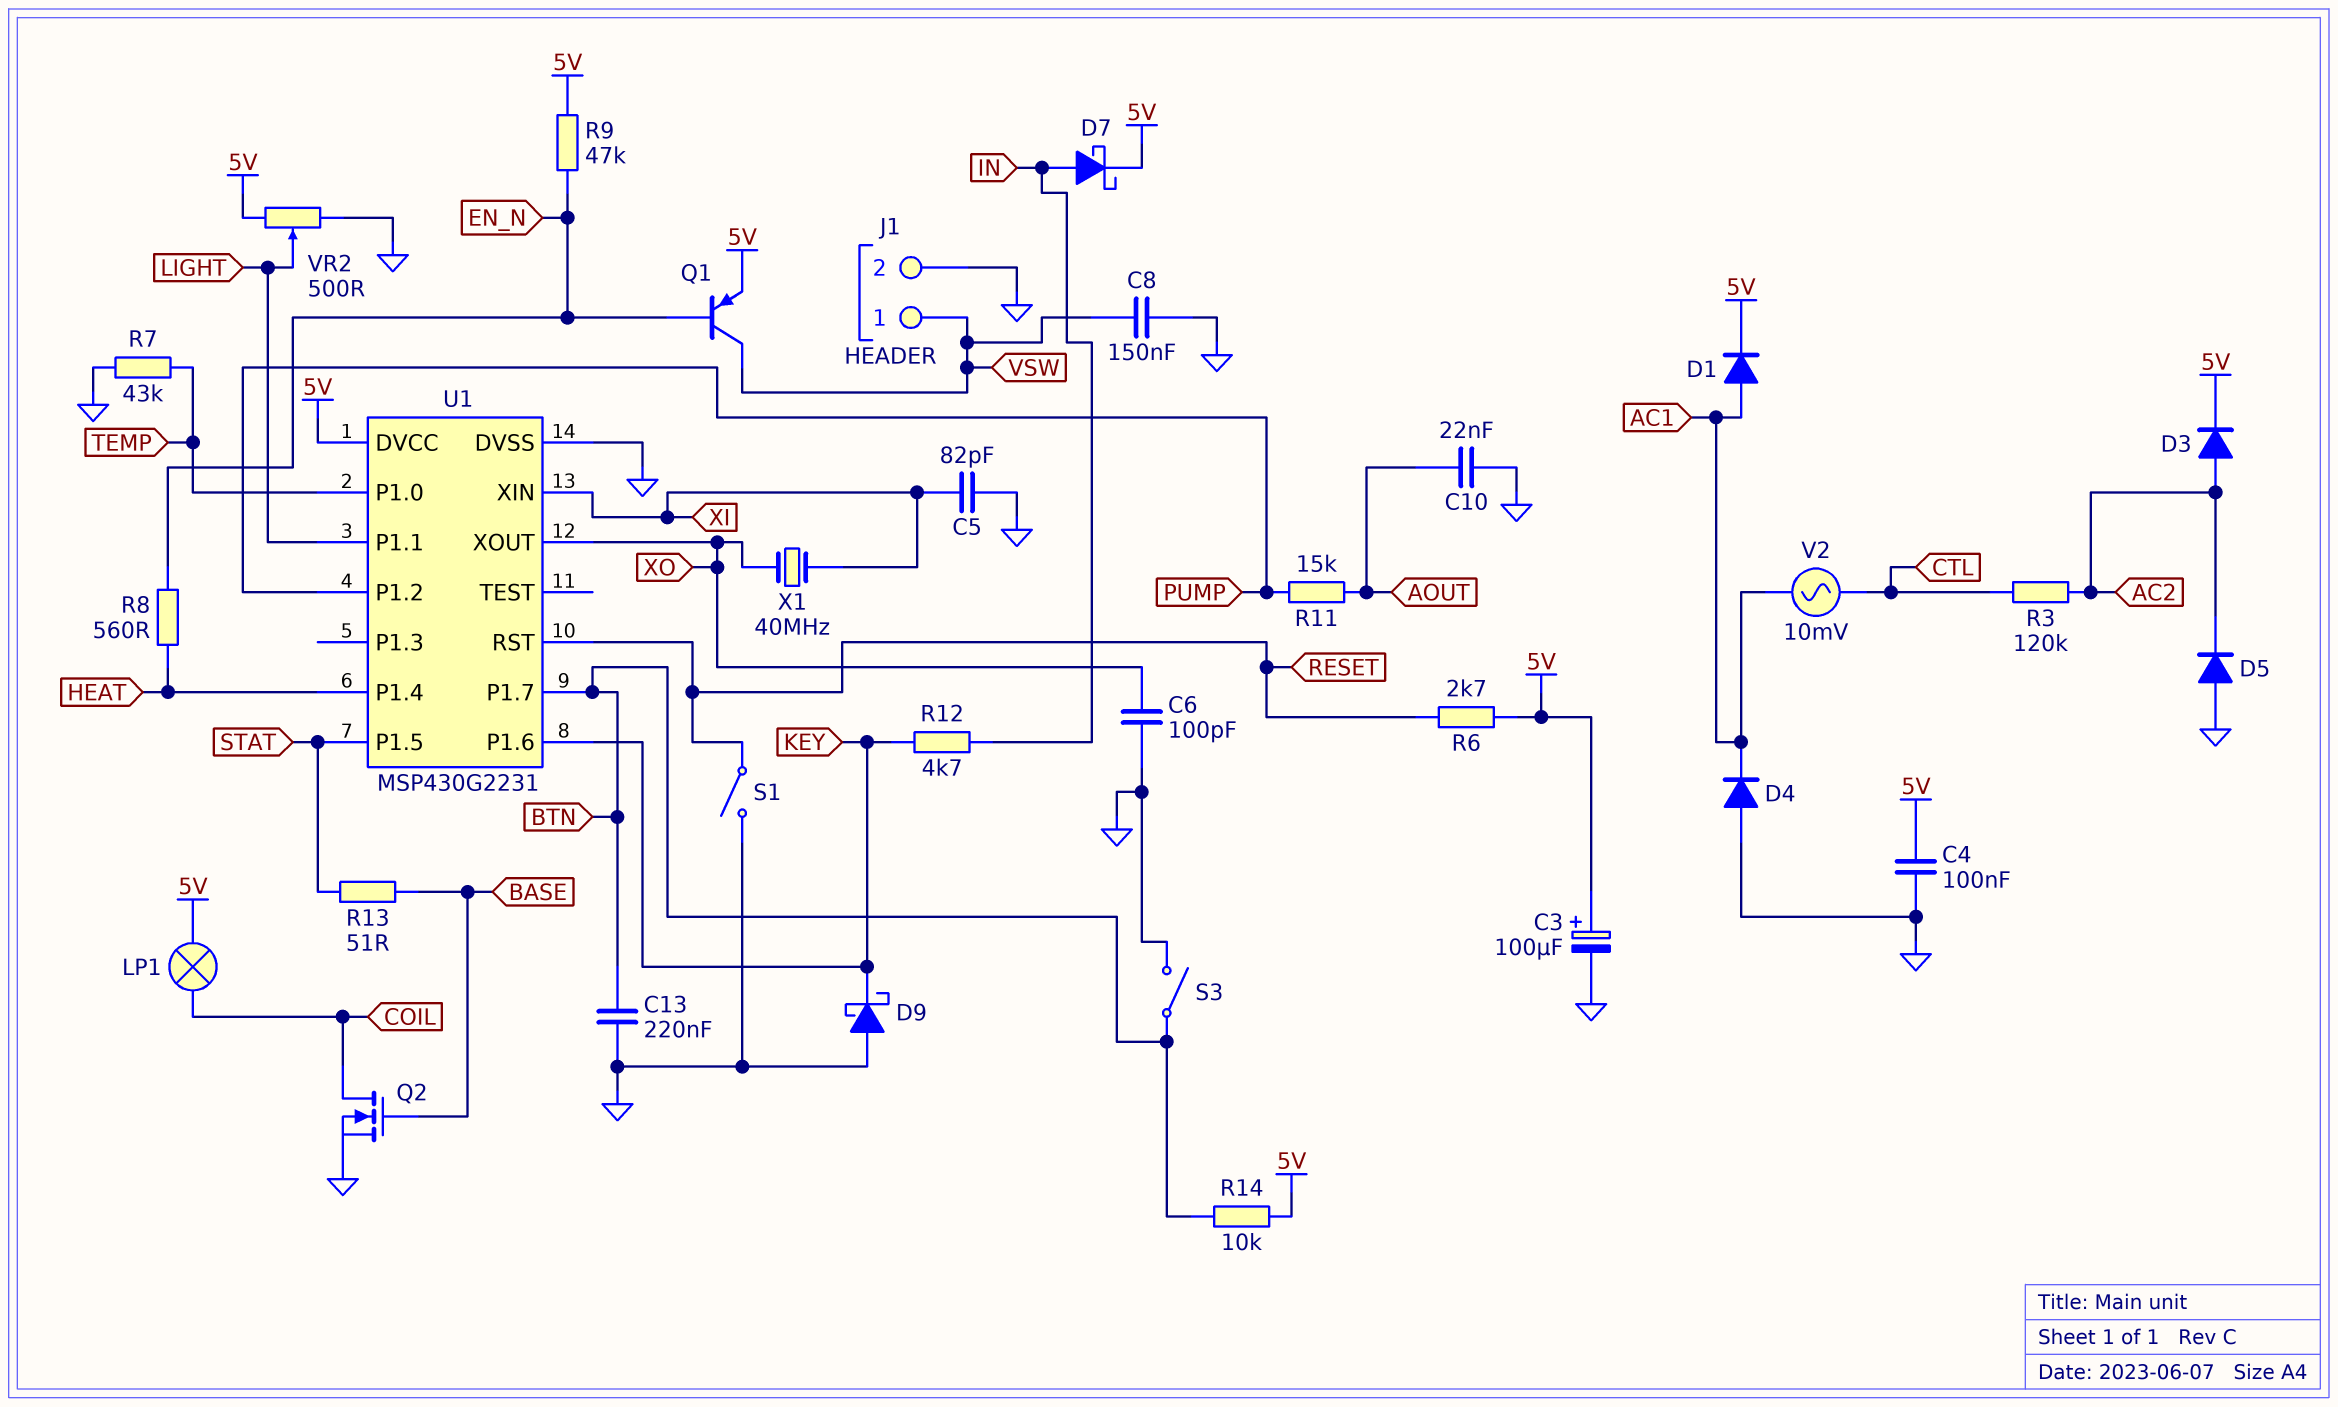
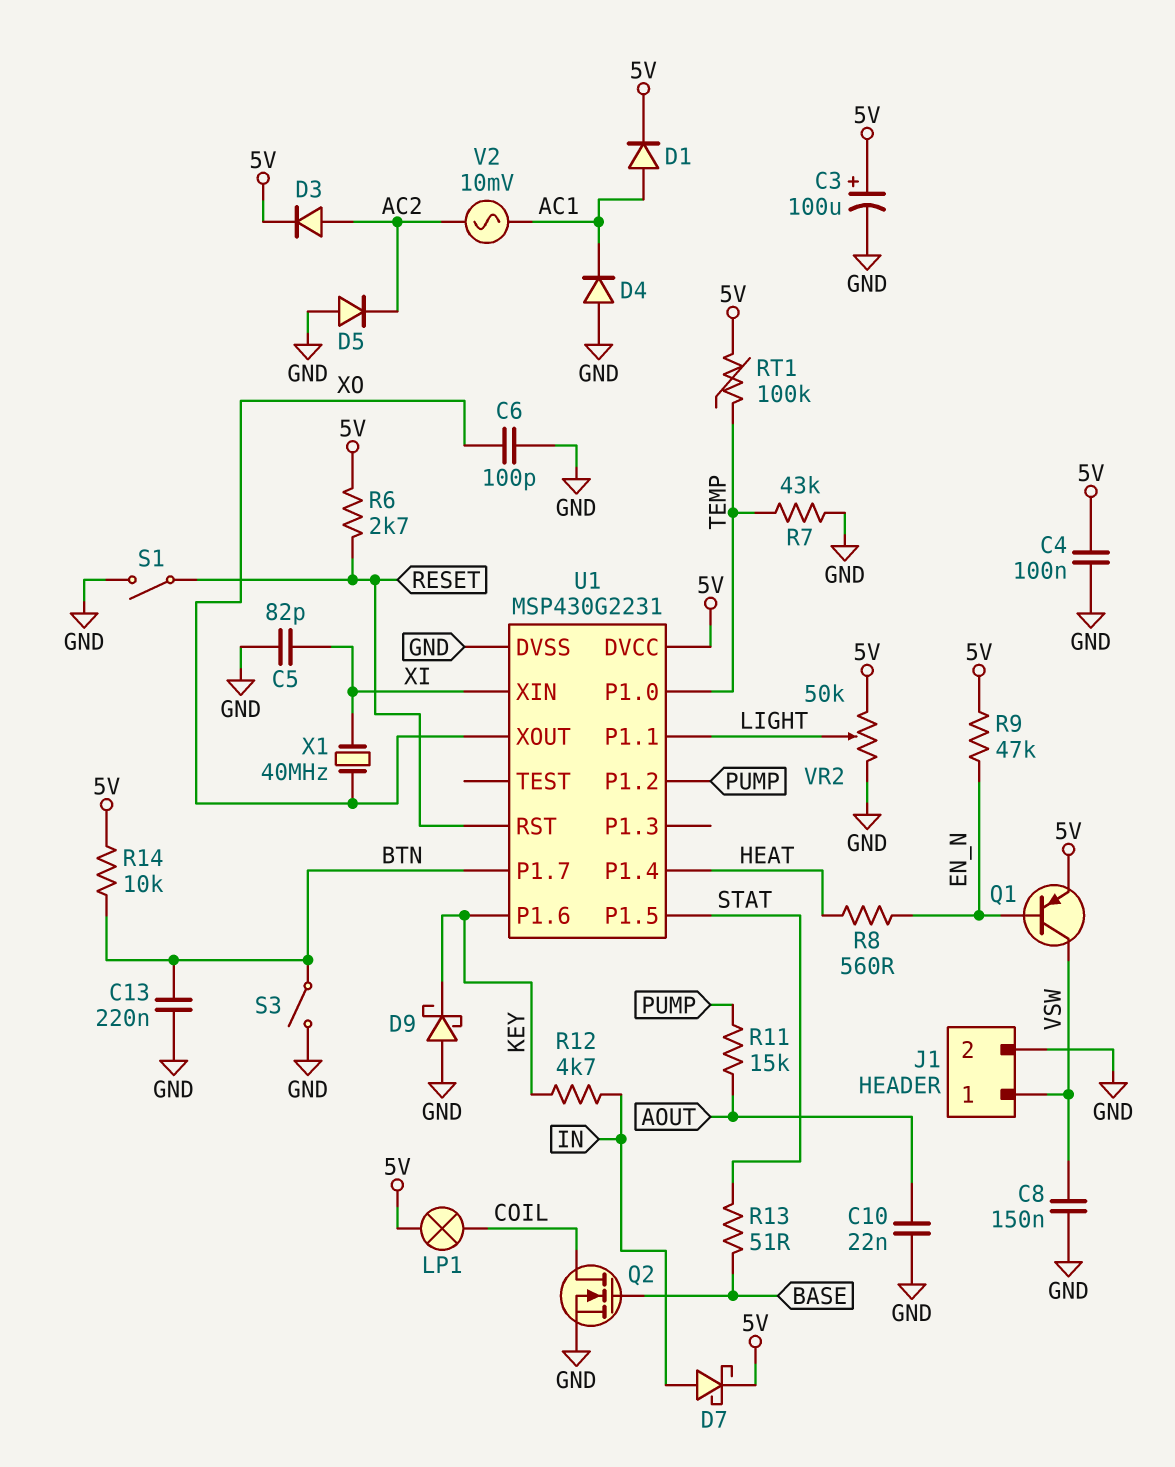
R3: 120k (AC2, CTL) -> none
RT1: none -> 100k (5V, TEMP)
V2: AC 10mV (AC1, CTL) -> AC 10mV (AC1, AC2)
VR2: 500 (5V, GND, wiper LIGHT) -> 50k (5V, GND, wiper LIGHT)

